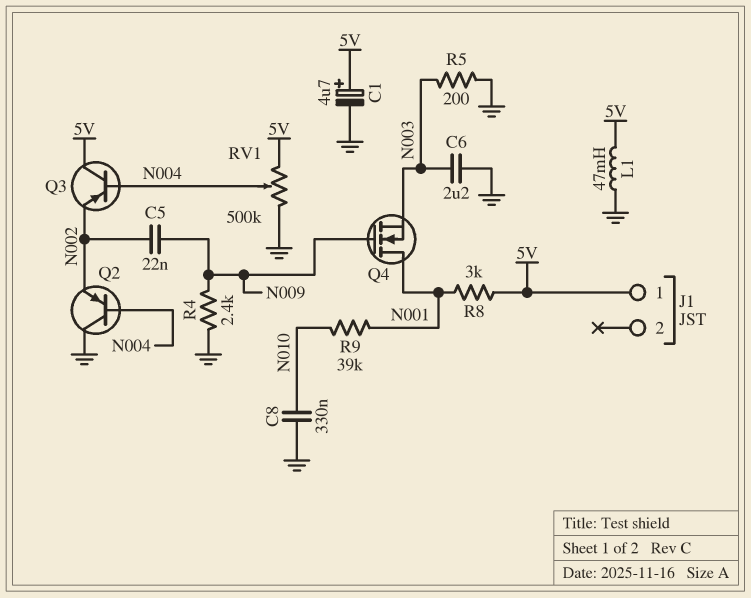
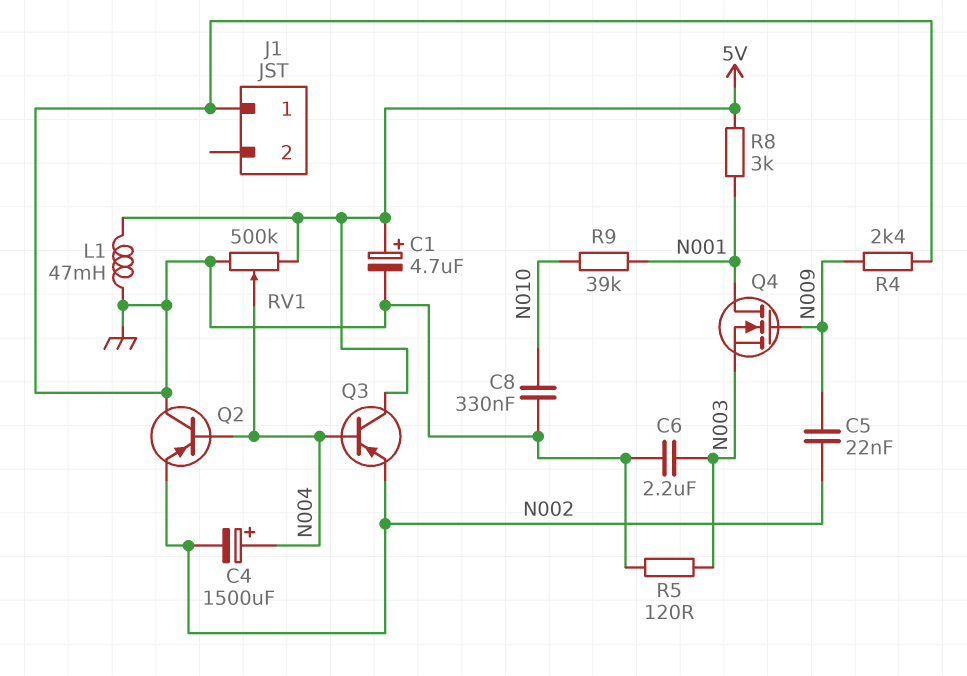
C4: none -> 1500uF (plus N004, minus N002)
J1 pin 1: 5V -> GND
R5: 200 (GND, N003) -> 120 (GND, N003)

